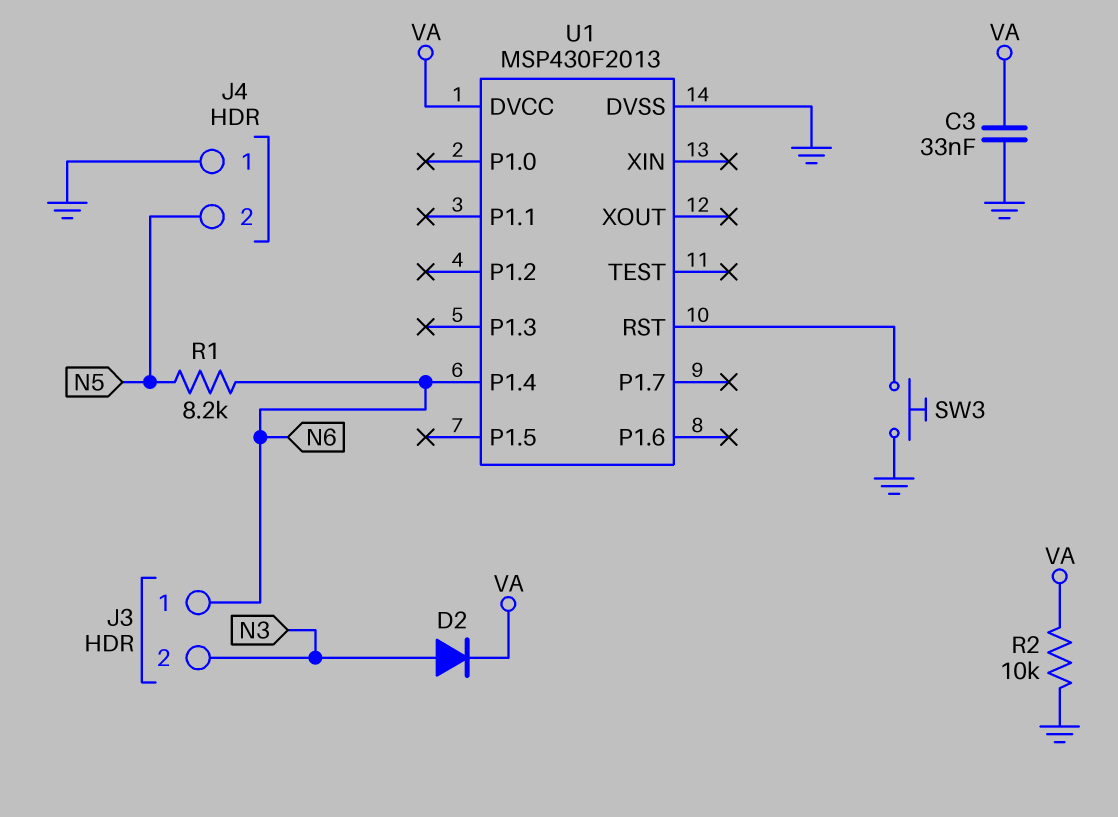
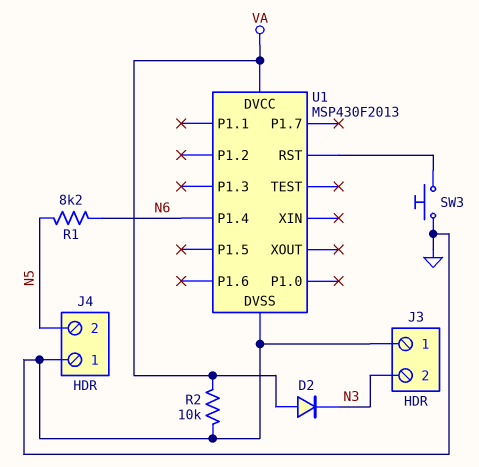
C3: 33nF (GND, VA) -> none
D2: diode (A N3, K VA) -> diode (A VA, K N3)
J3 pin 1: N6 -> GND

